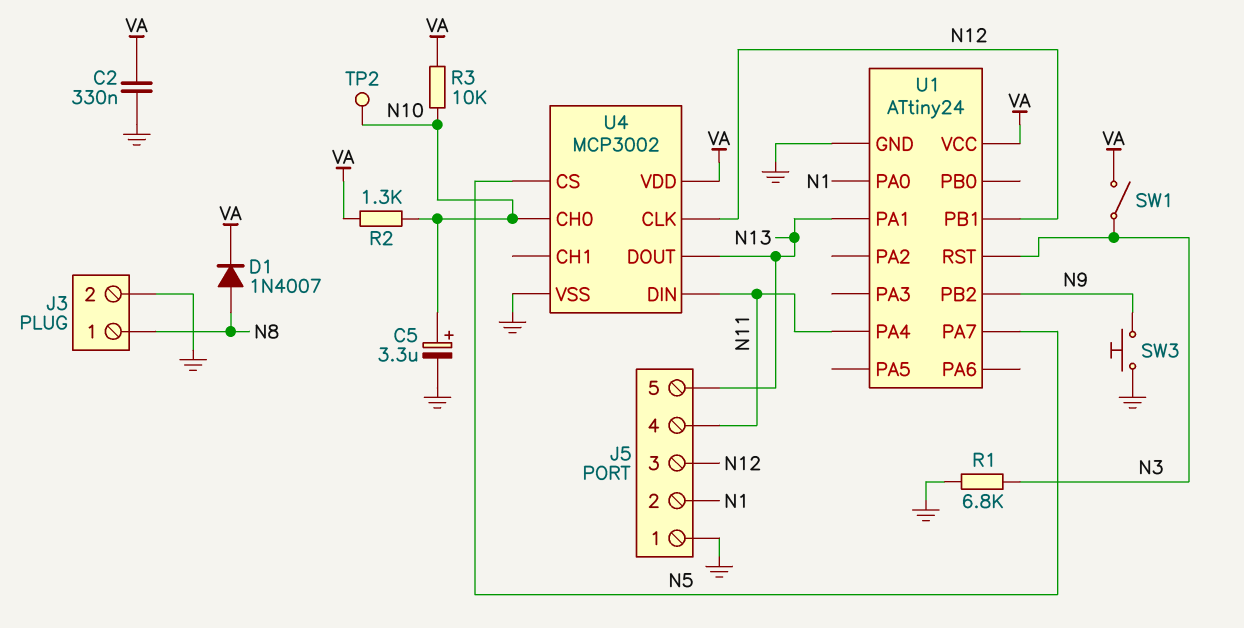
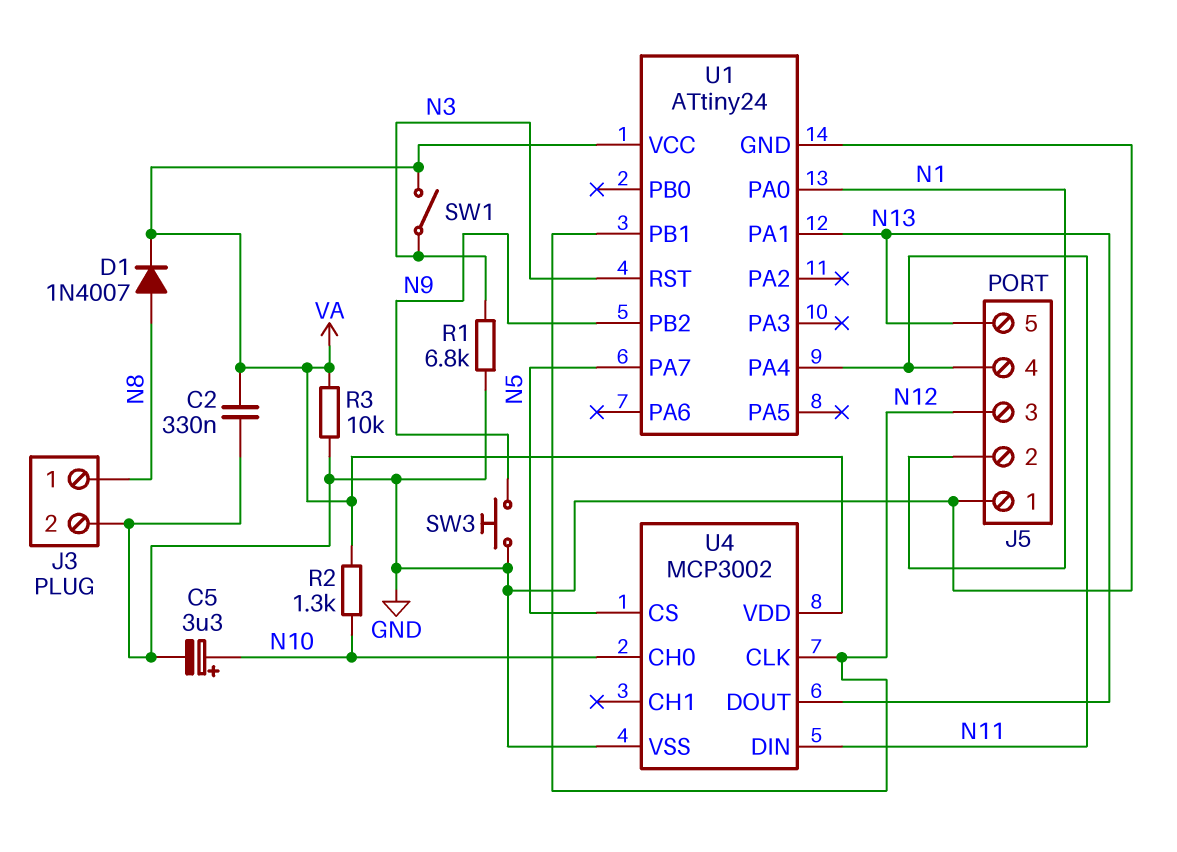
R3: 10k (N10, VA) -> 10k (GND, VA)
TP2: test point (N10) -> none

